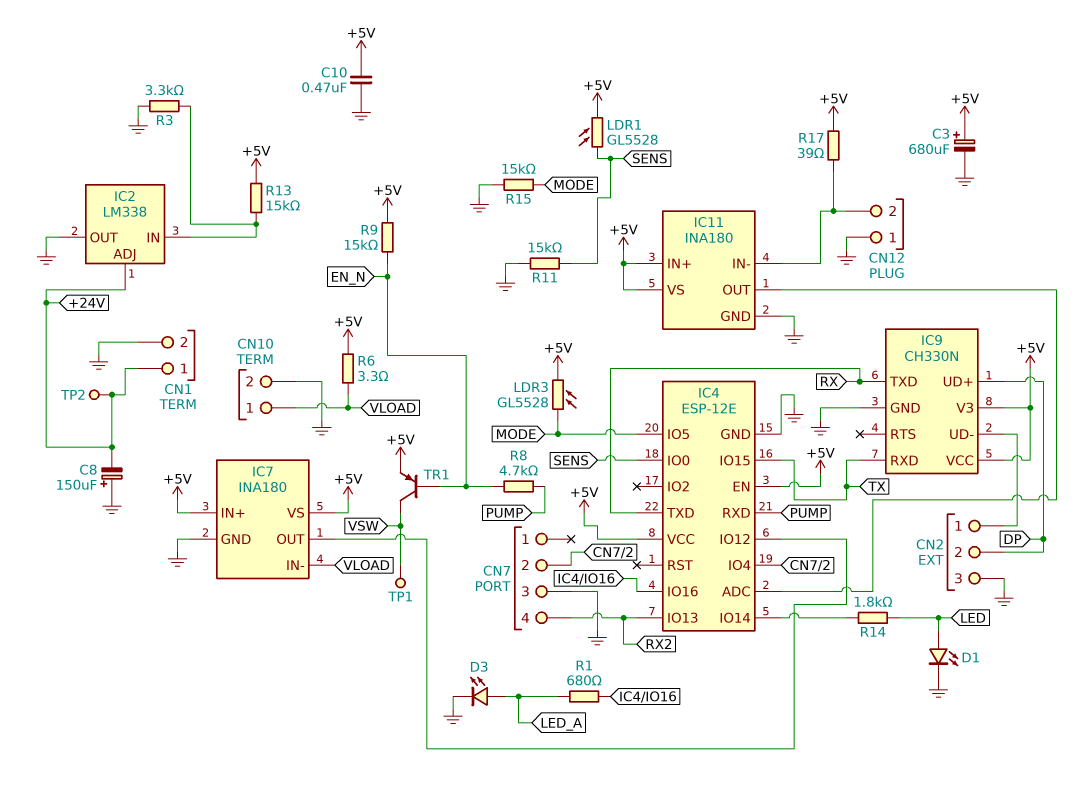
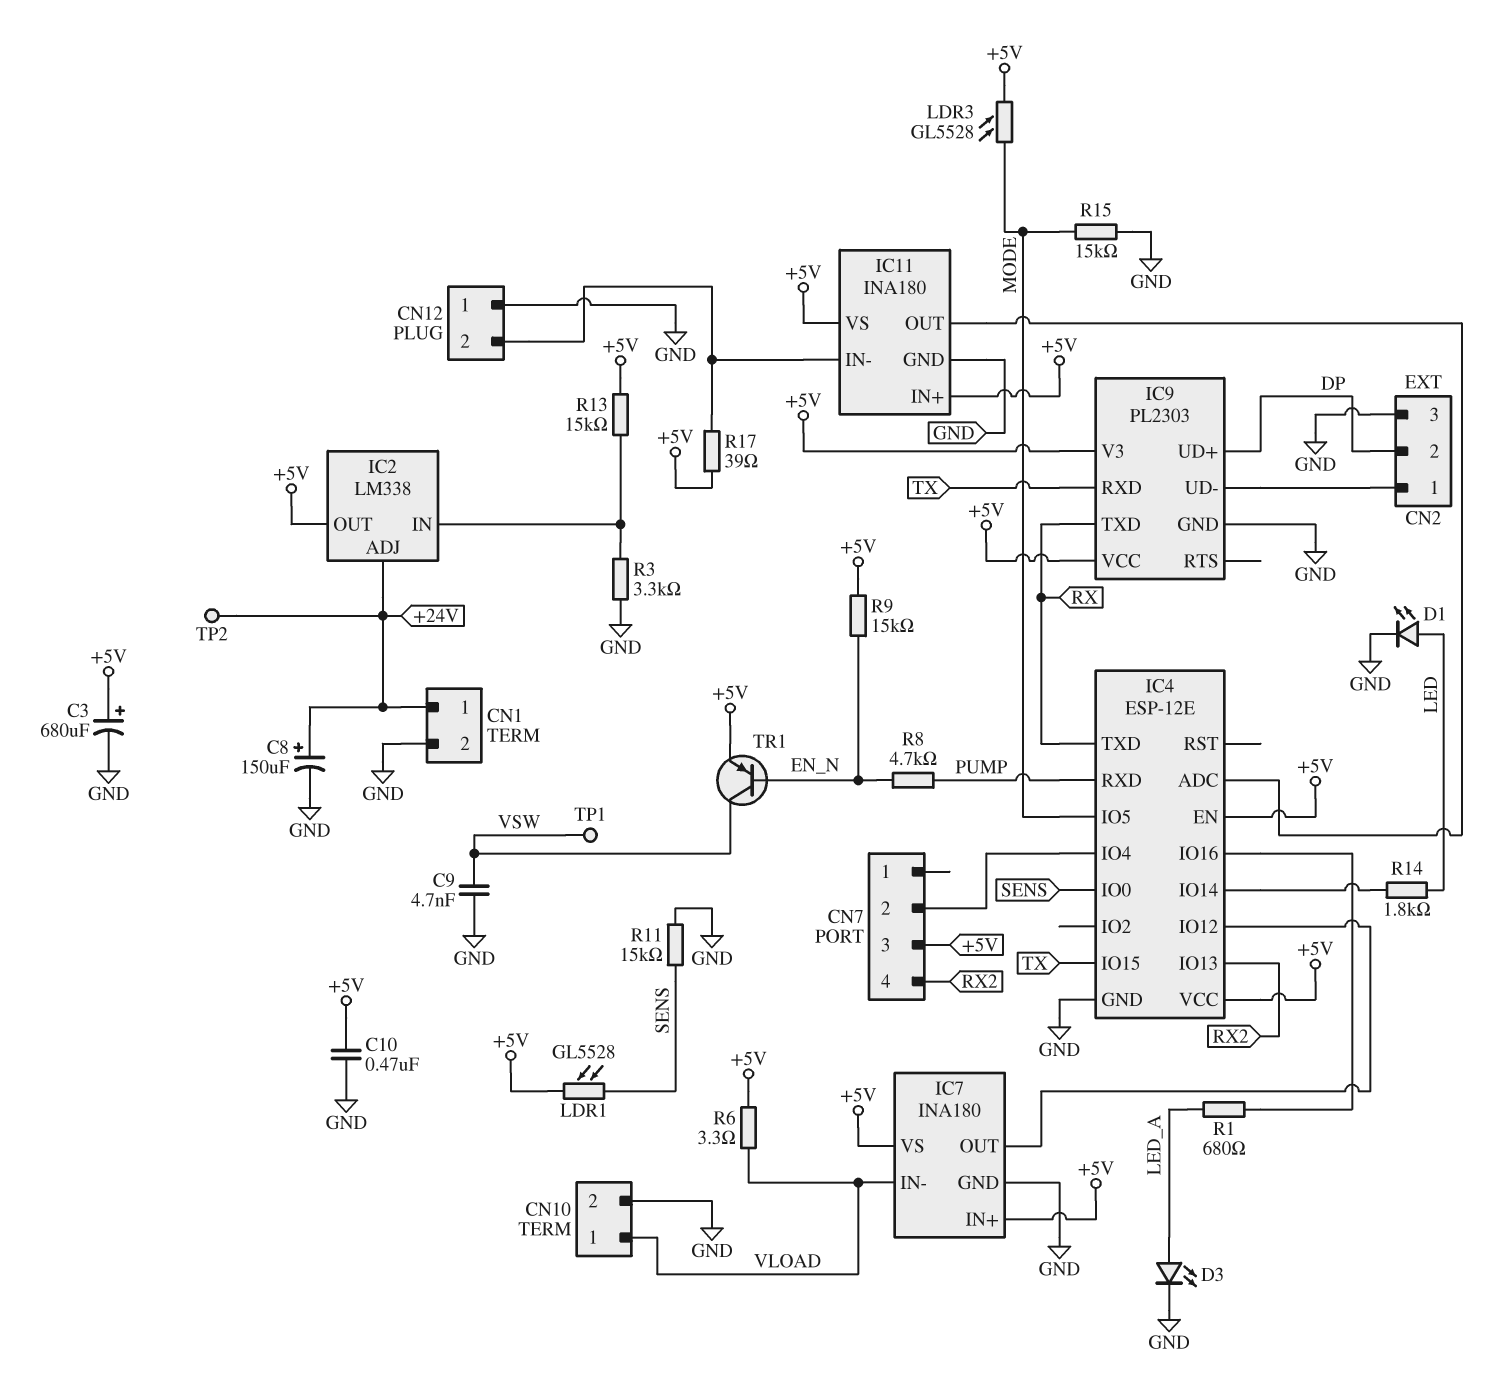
C8: 150uF (plus GND, minus +24V) -> 150uF (plus +24V, minus GND)
C9: none -> 4.7nF (GND, VSW)
CN7 pin 3: GND -> +5V
IC2 pin OUT: GND -> +5V
IC9: CH330N -> PL2303

